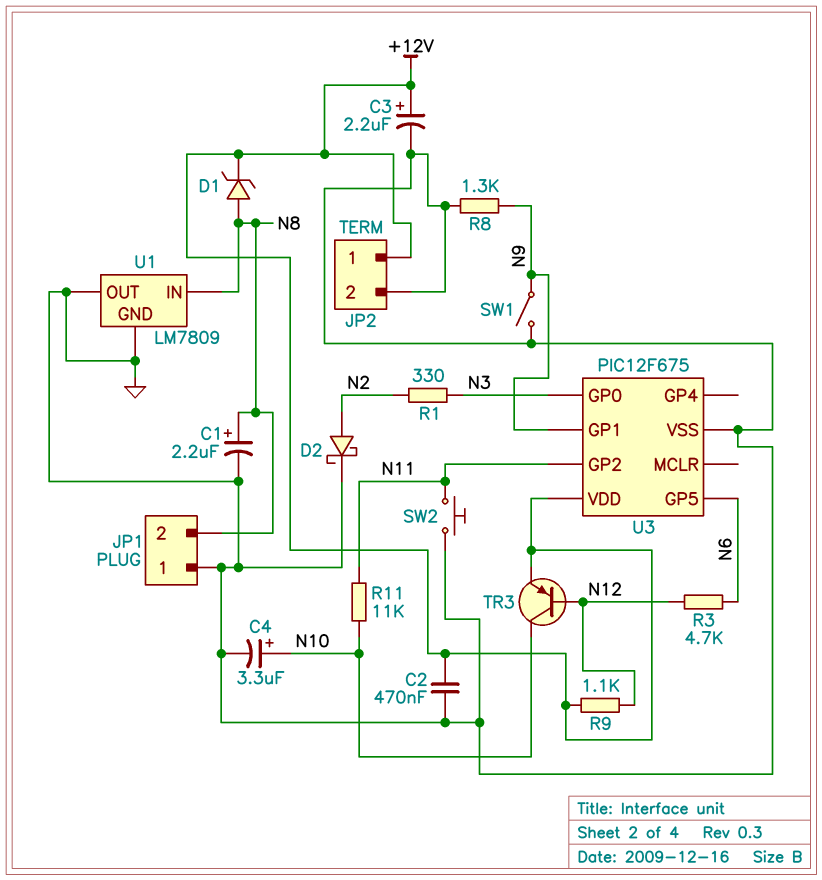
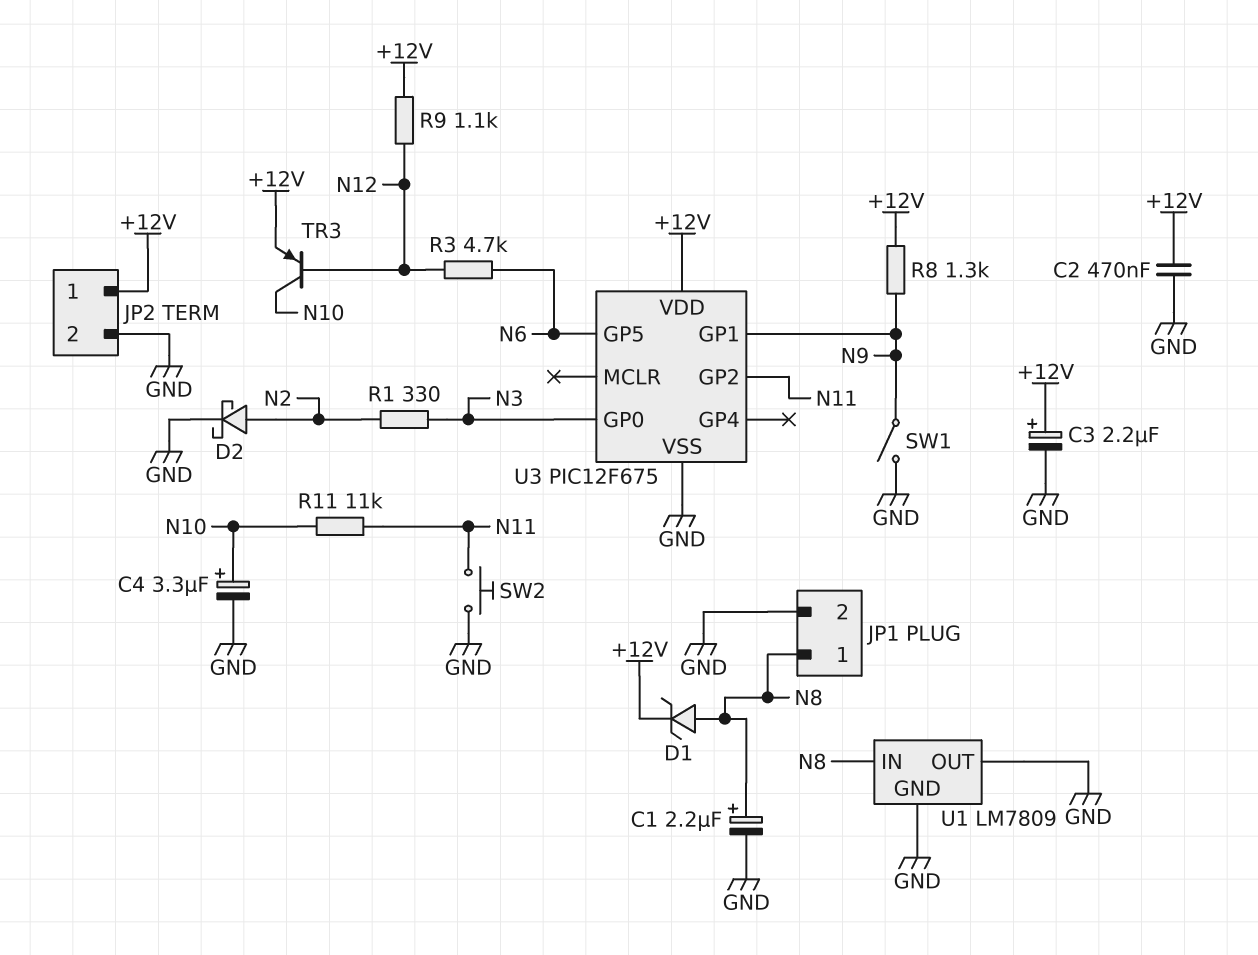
JP1 pin 1: GND -> N8
JP1 pin 2: N8 -> GND
R8: 1.3k (GND, N9) -> 1.3k (+12V, N9)

